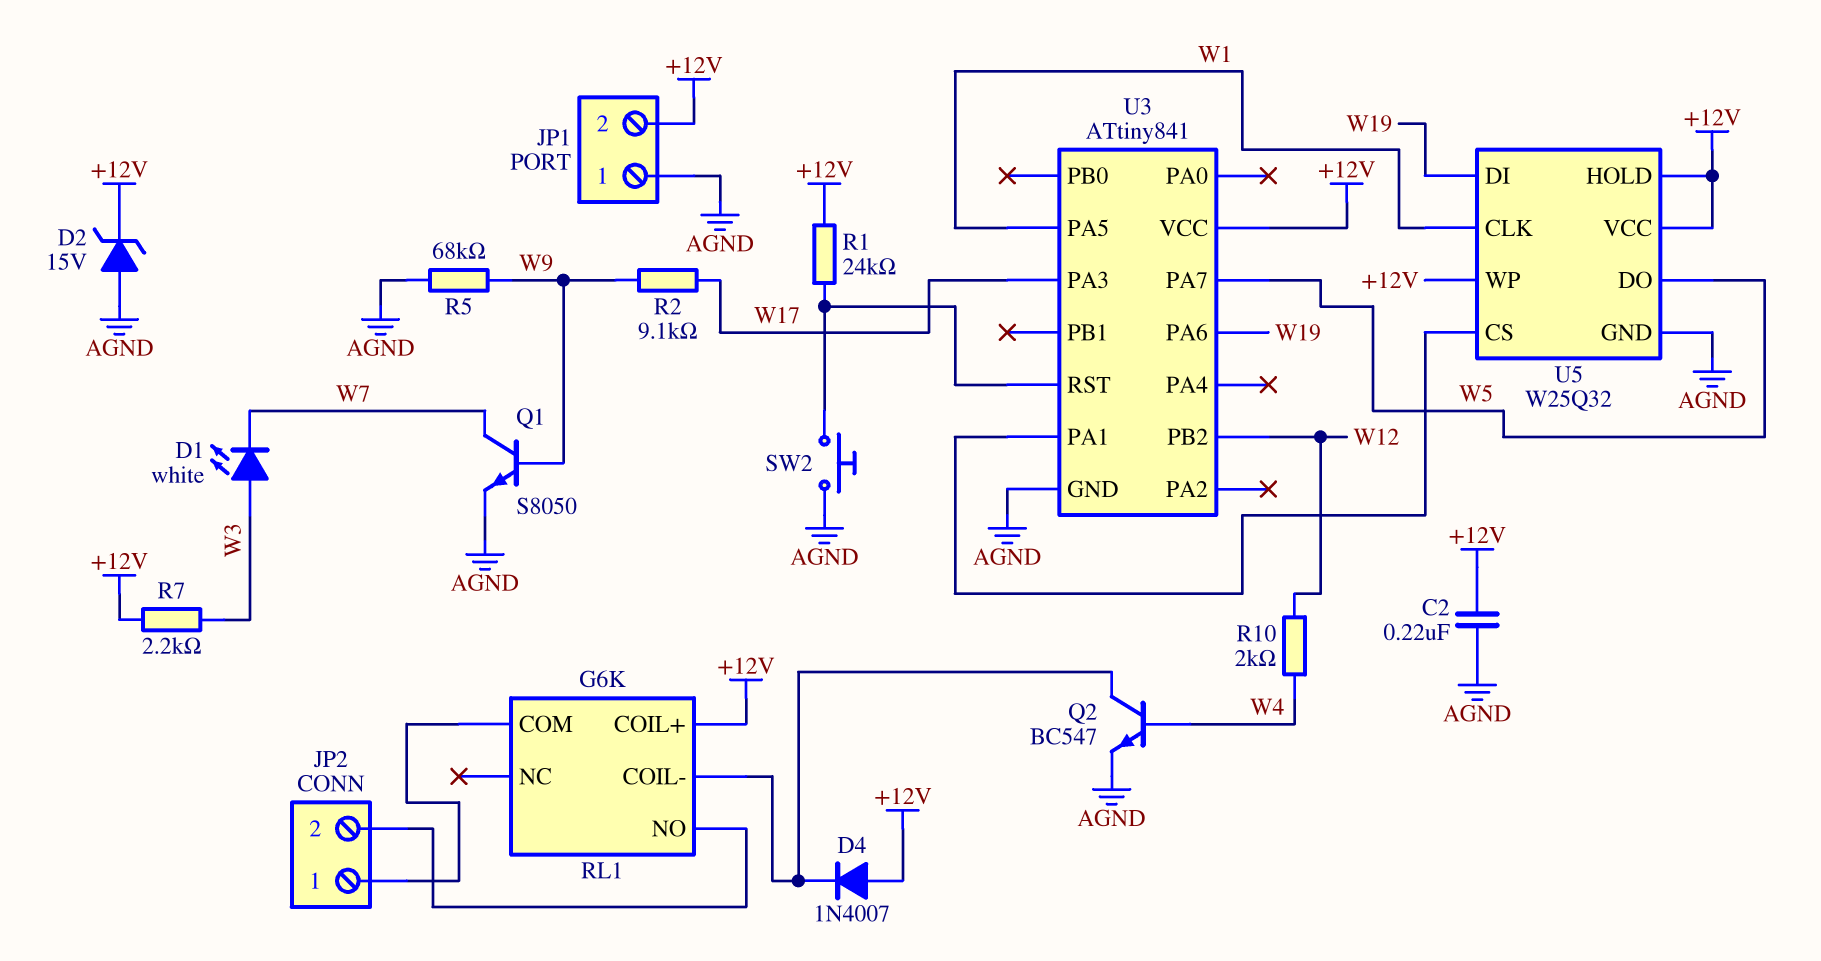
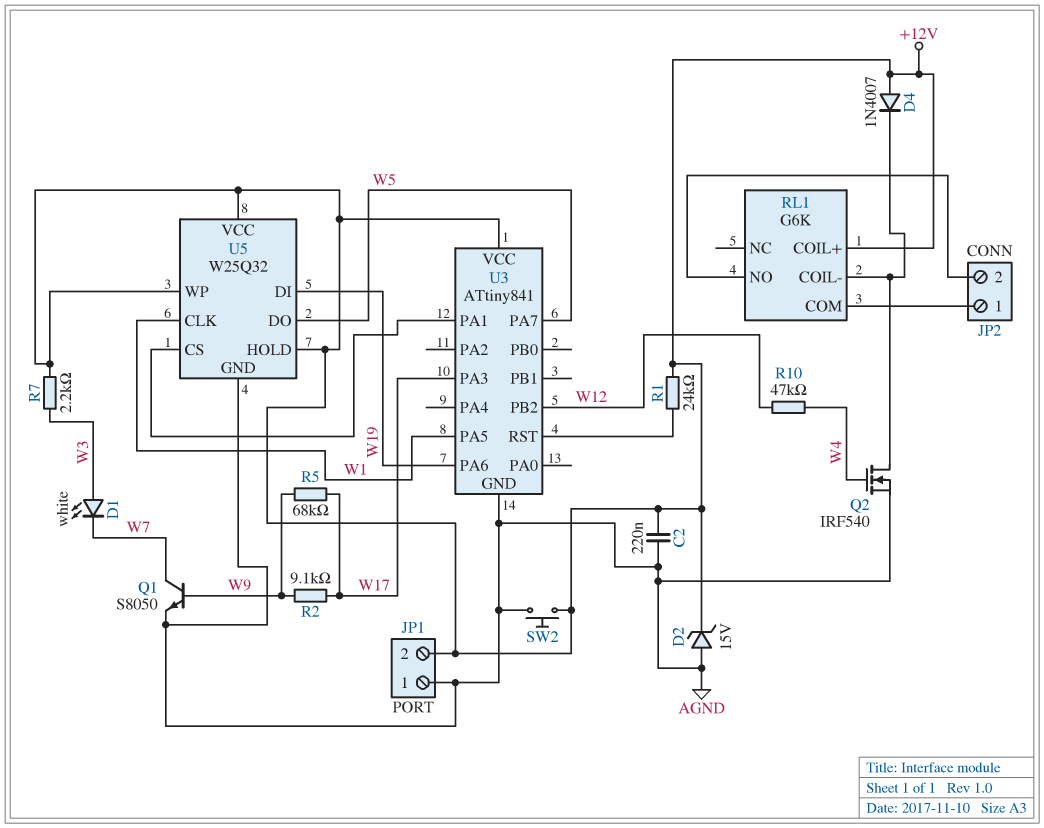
Q2: NPN BC547 (B W4, C RL1/COIL-, E AGND) -> NMOS IRF540 (G W4, D RL1/COIL-, S AGND)
R5: 68k (AGND, W9) -> 68k (W9, W17)
R10: 2k (W4, W12) -> 47k (W4, W12)
SW2: button (AGND, U3/RST) -> button (+12V, AGND)

